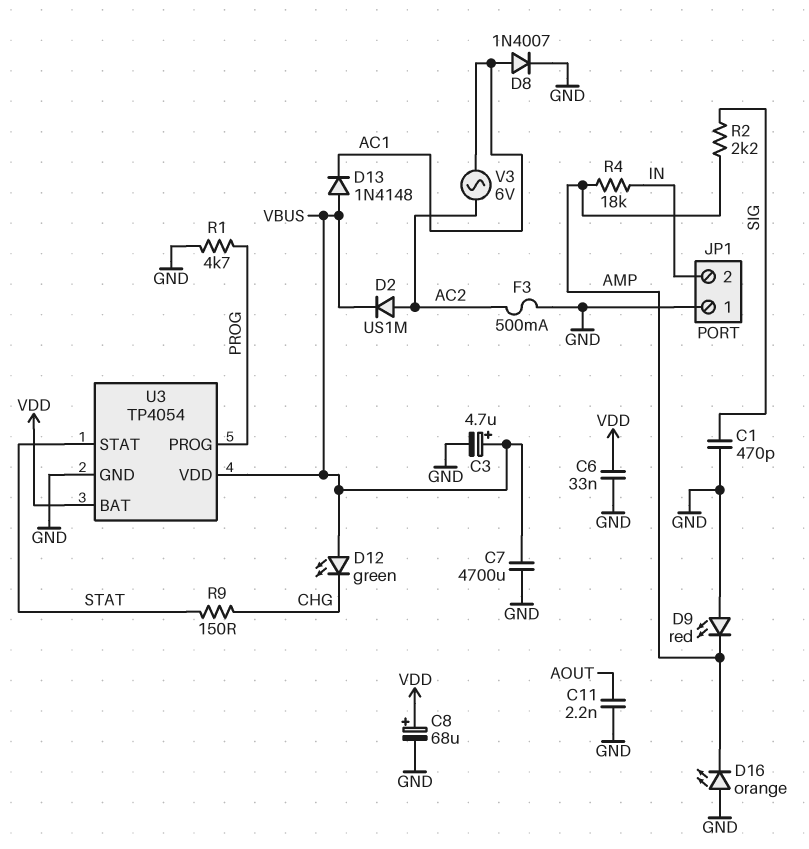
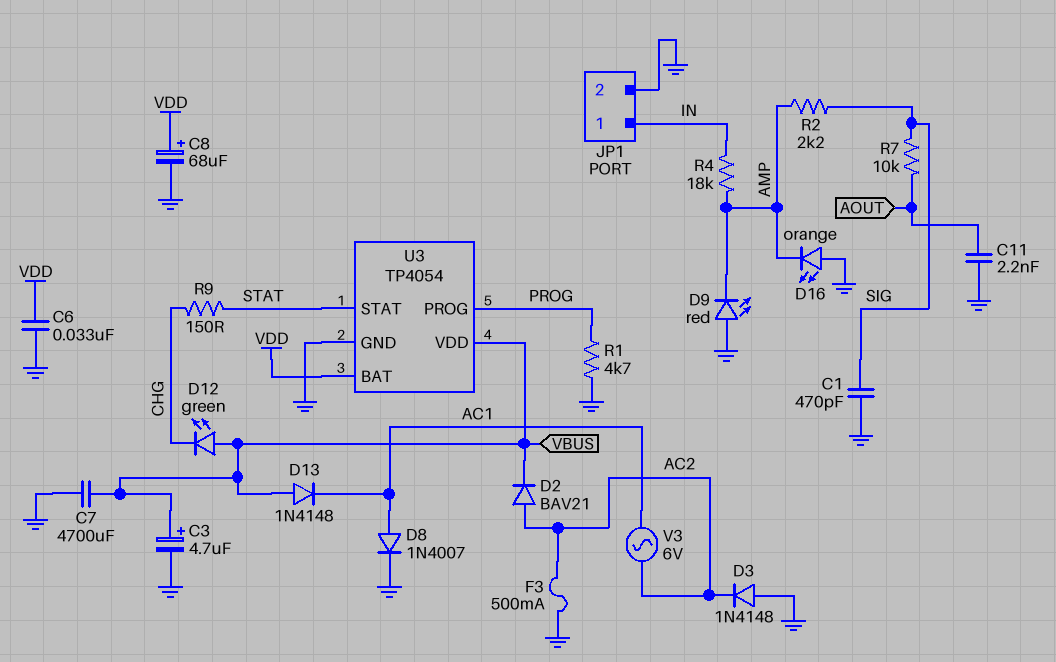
D2: diode US1M (A AC2, K VBUS) -> diode BAV21 (A AC2, K VBUS)
D3: none -> diode 1N4148 (A GND, K AC2)
JP1 pin 1: GND -> IN
JP1 pin 2: IN -> GND
R7: none -> 10k (AOUT, SIG)

